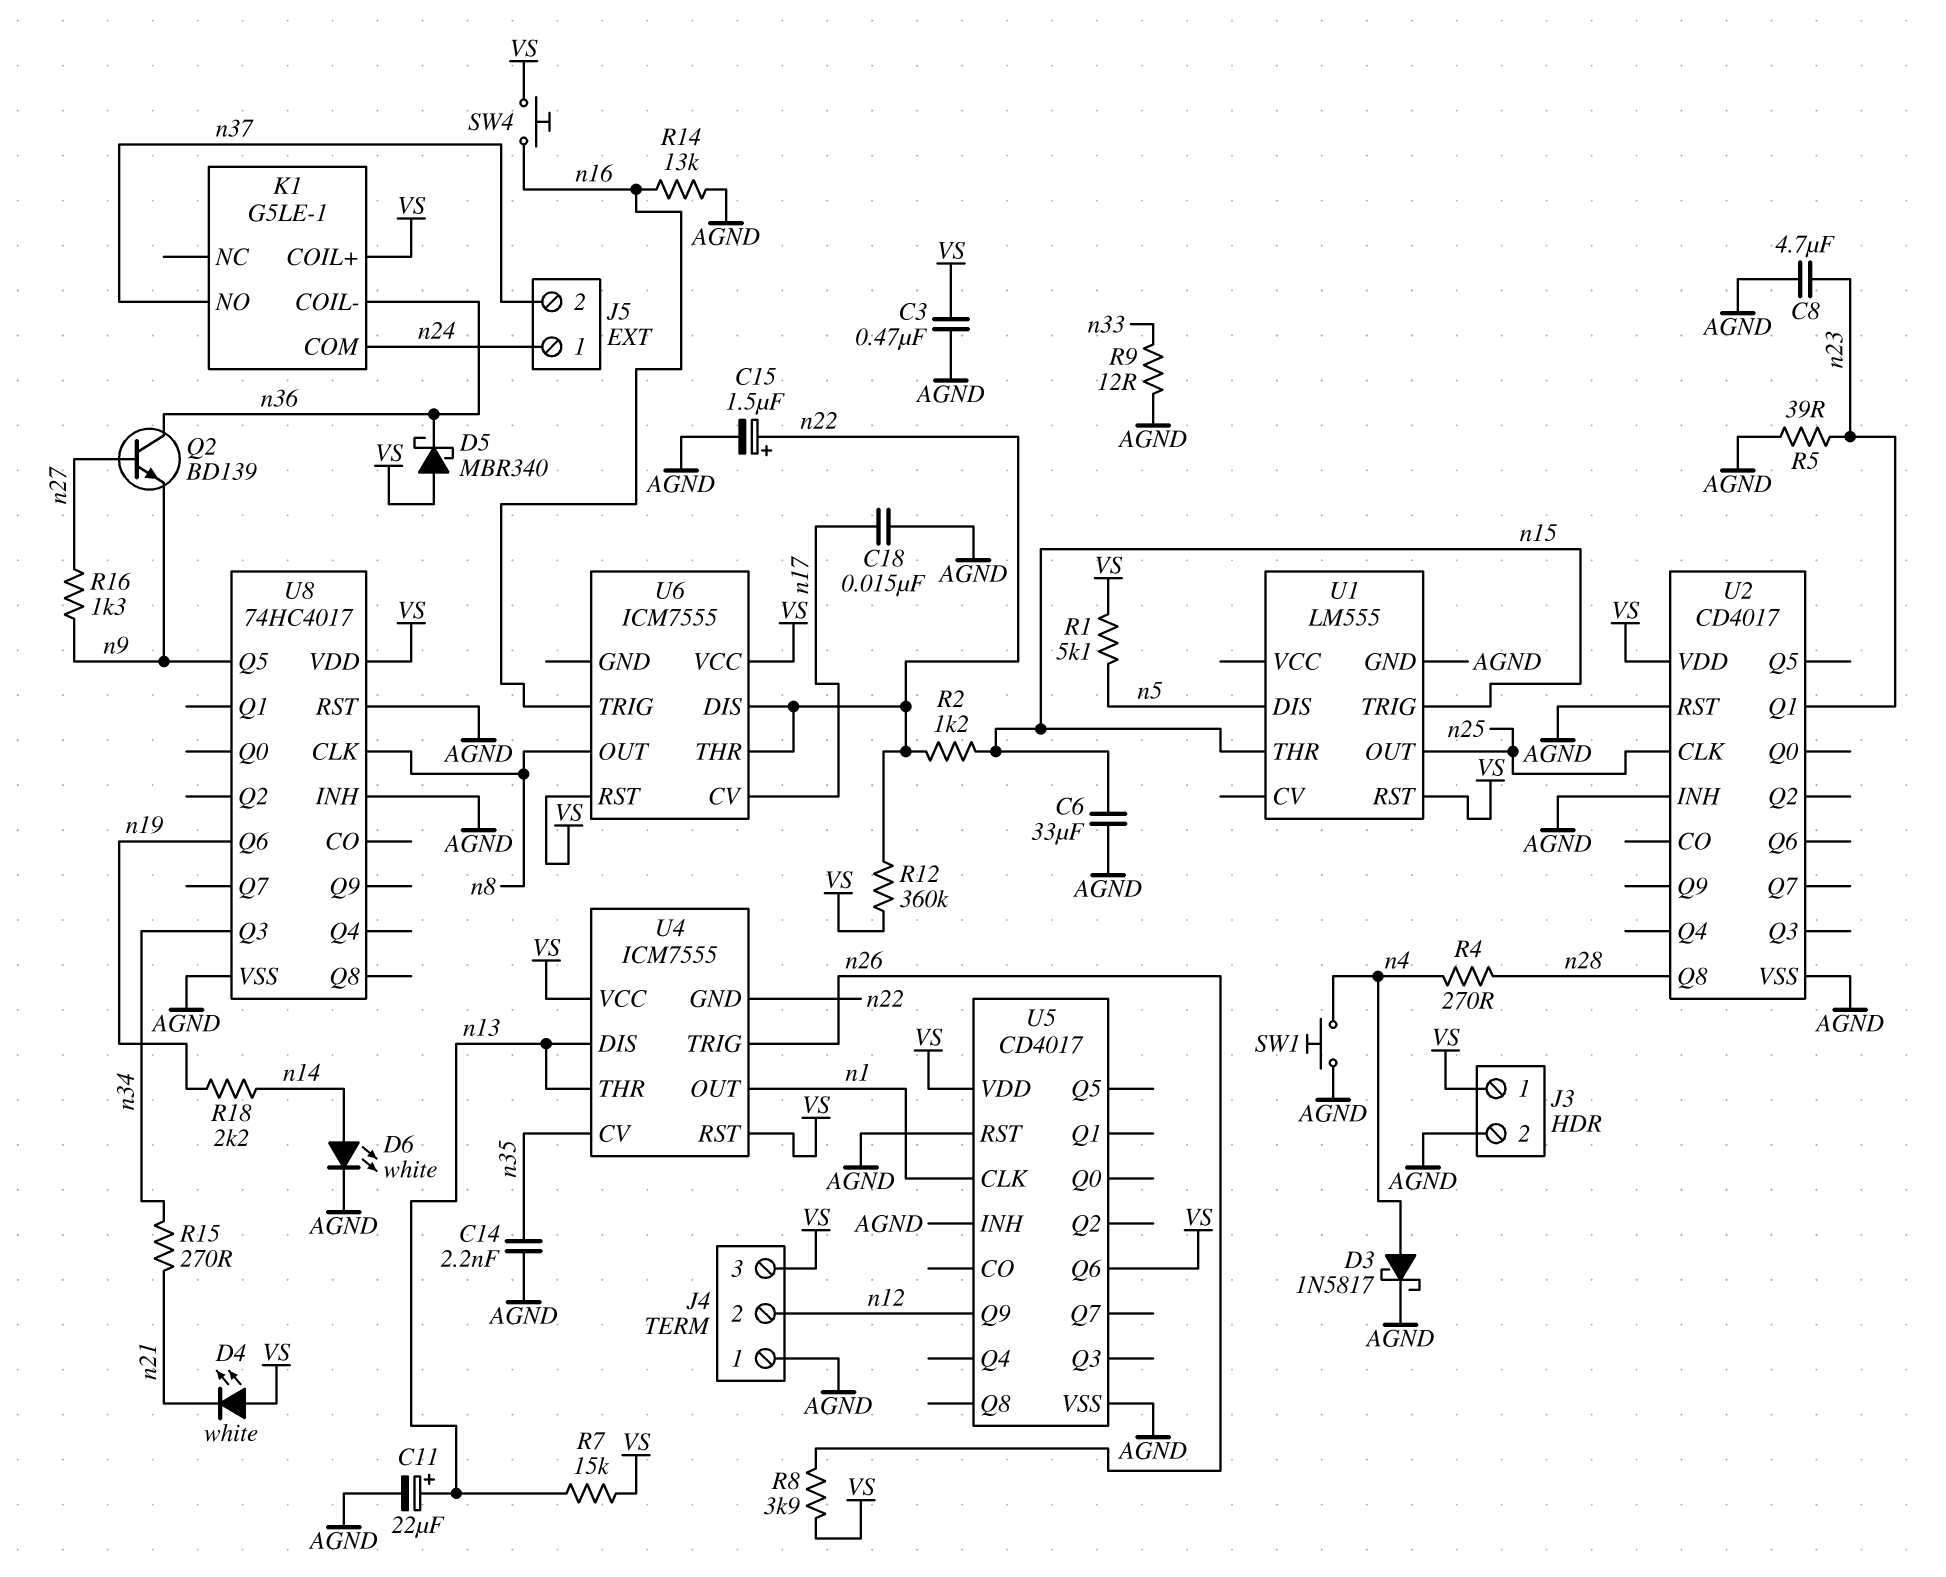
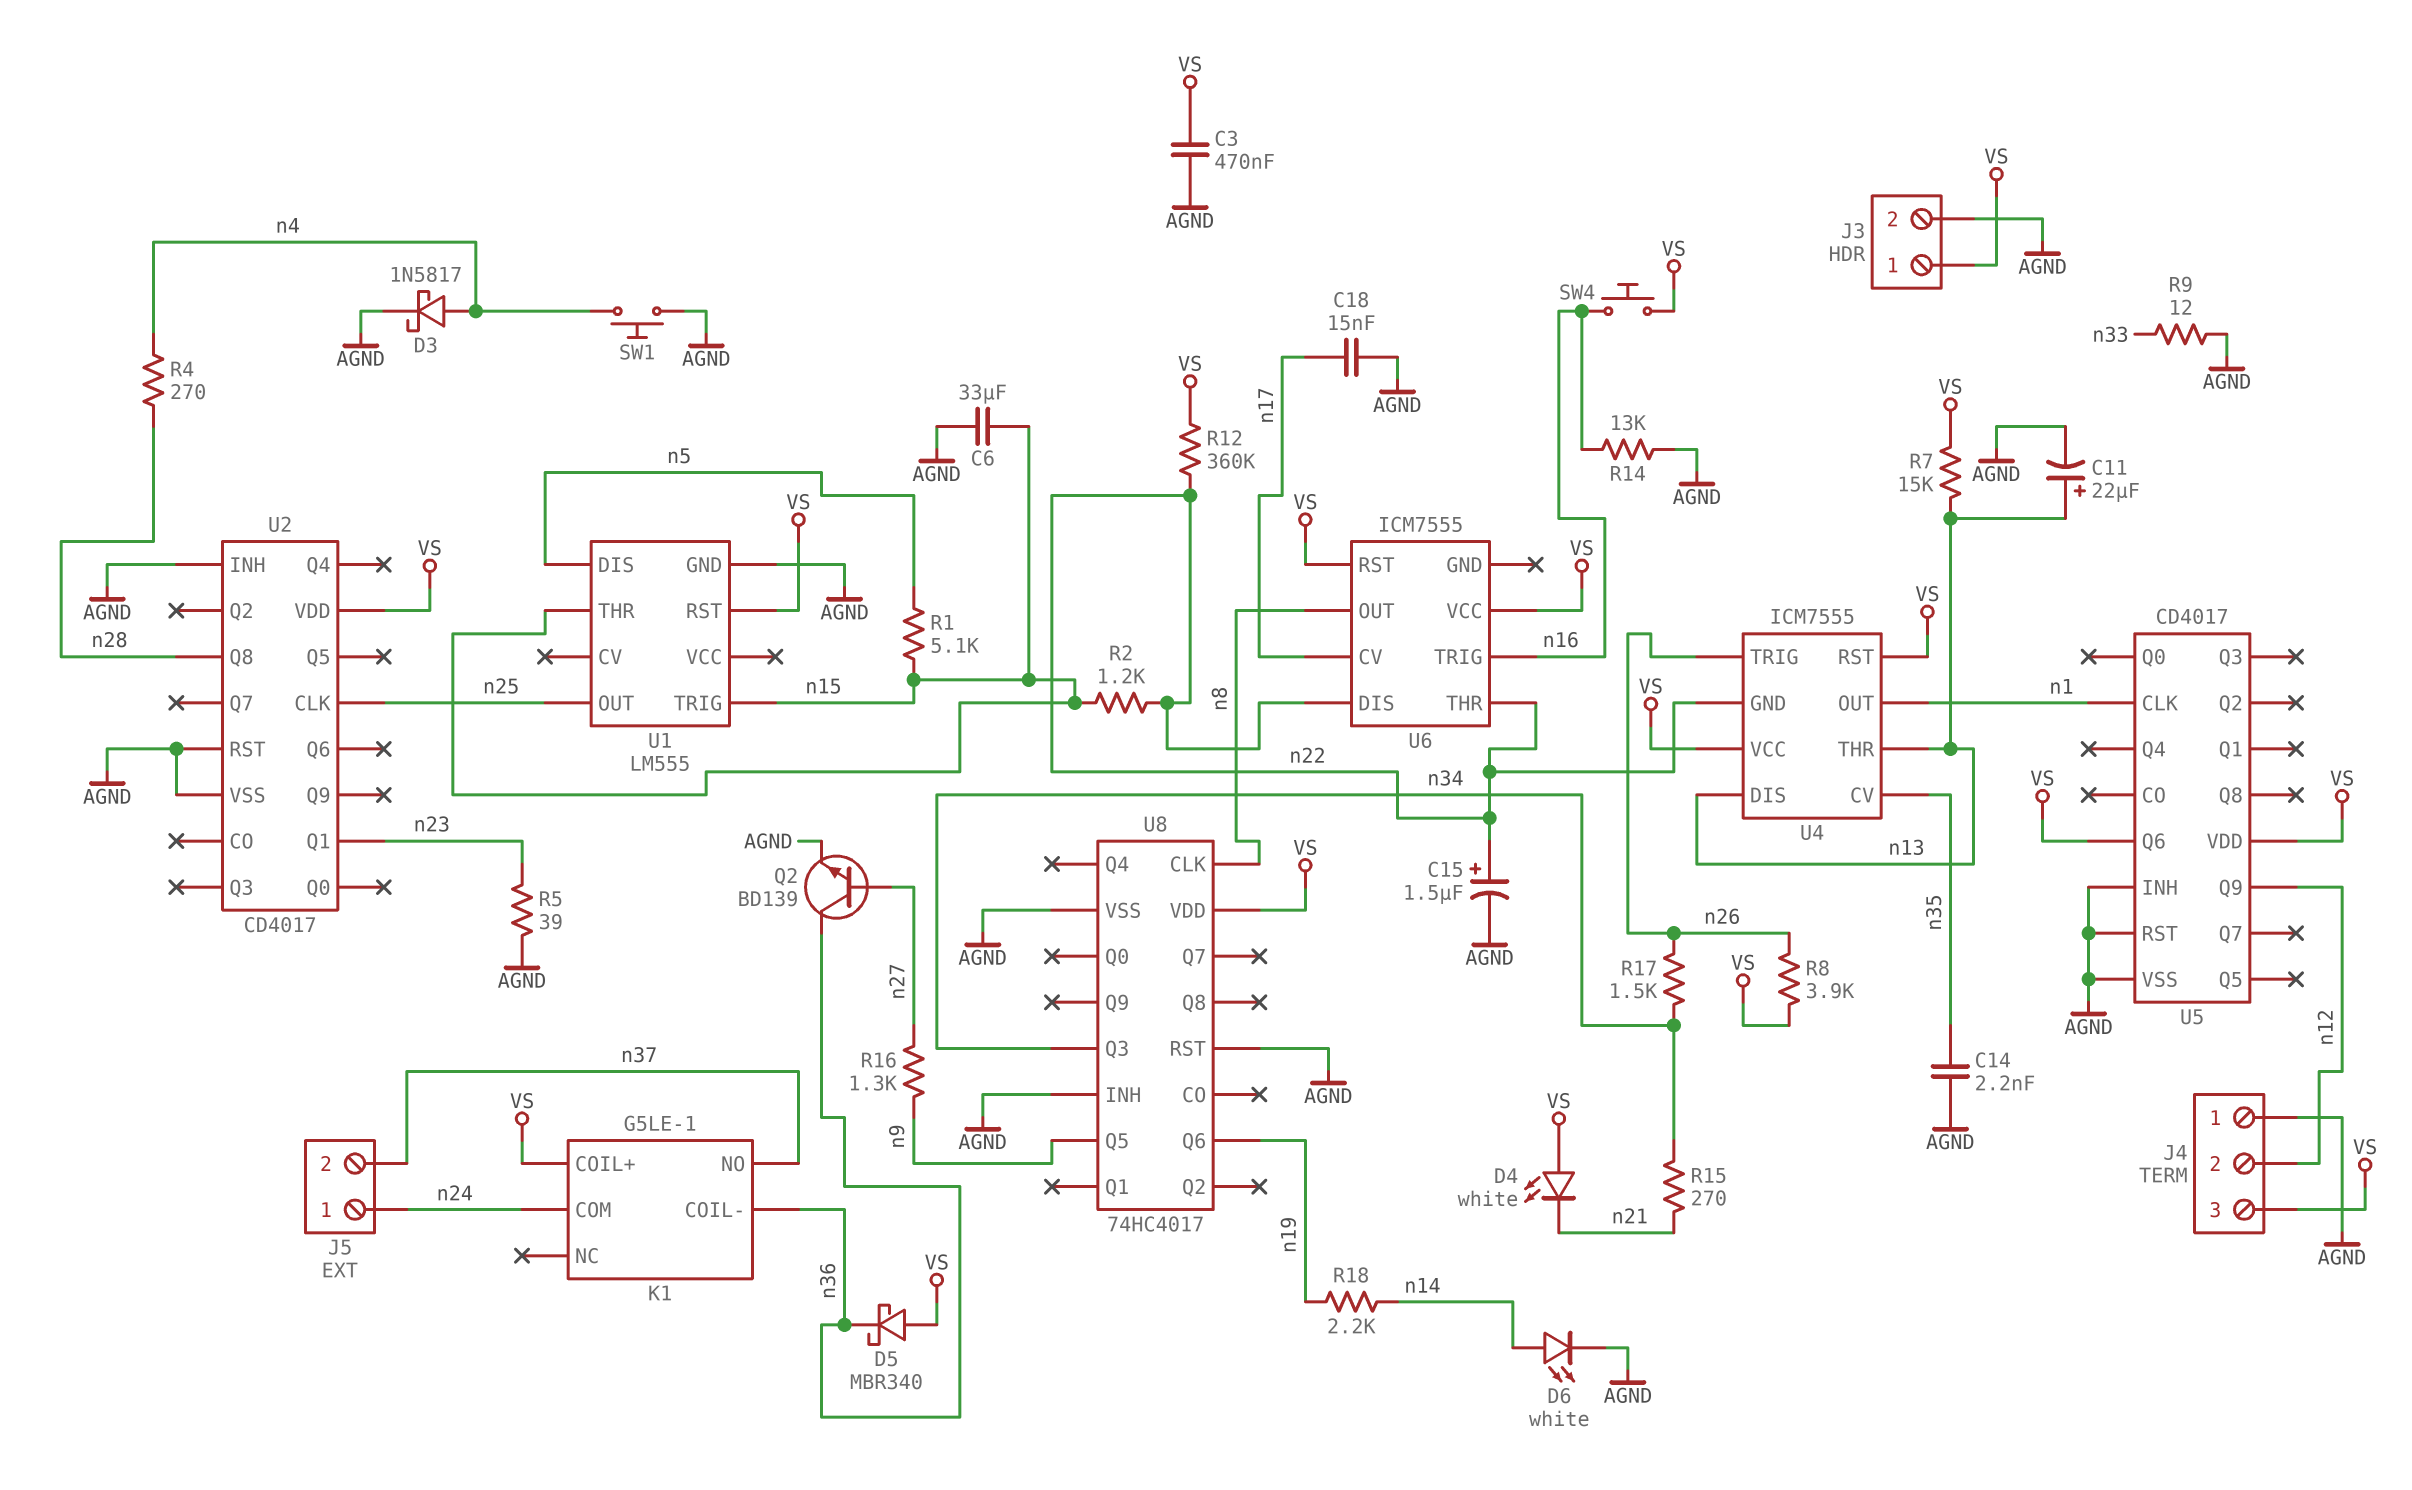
C8: 4.7uF (AGND, n23) -> none
Q2: NPN BD139 (B n27, C n36, E n9) -> NPN BD139 (B n27, C n36, E AGND)
R1: 5.1k (VS, n5) -> 5.1k (n5, n15)
R17: none -> 1.5k (n26, n34)

